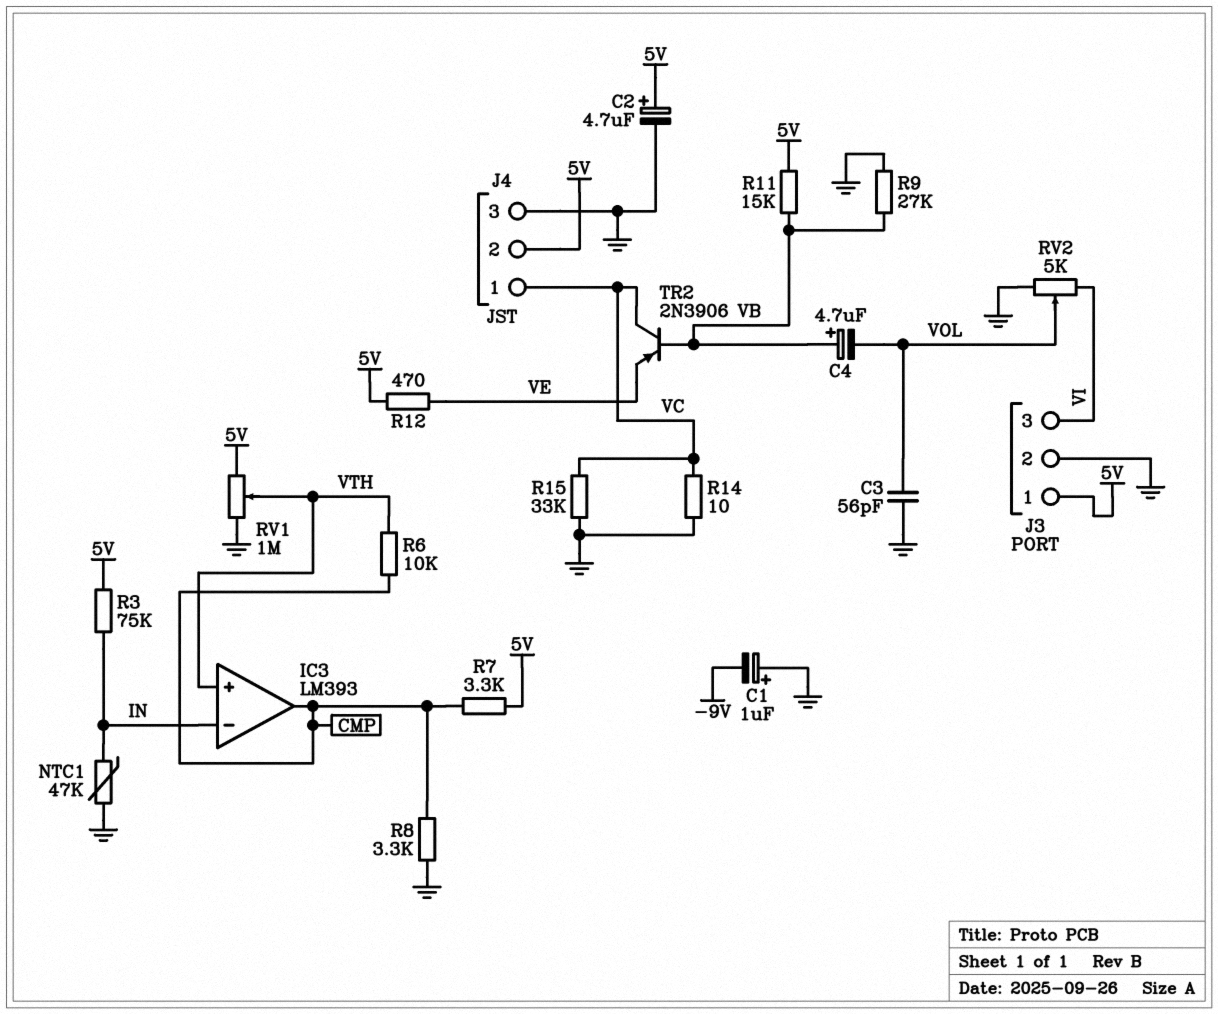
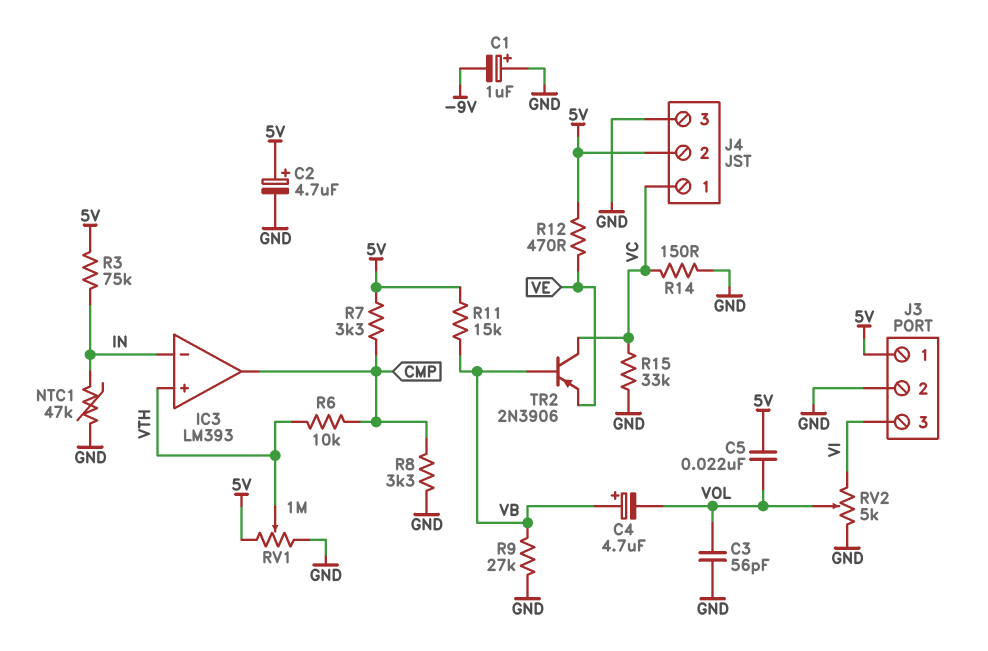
C5: none -> 22nF (5V, VOL)
R14: 10 (GND, VC) -> 150 (GND, VC)

